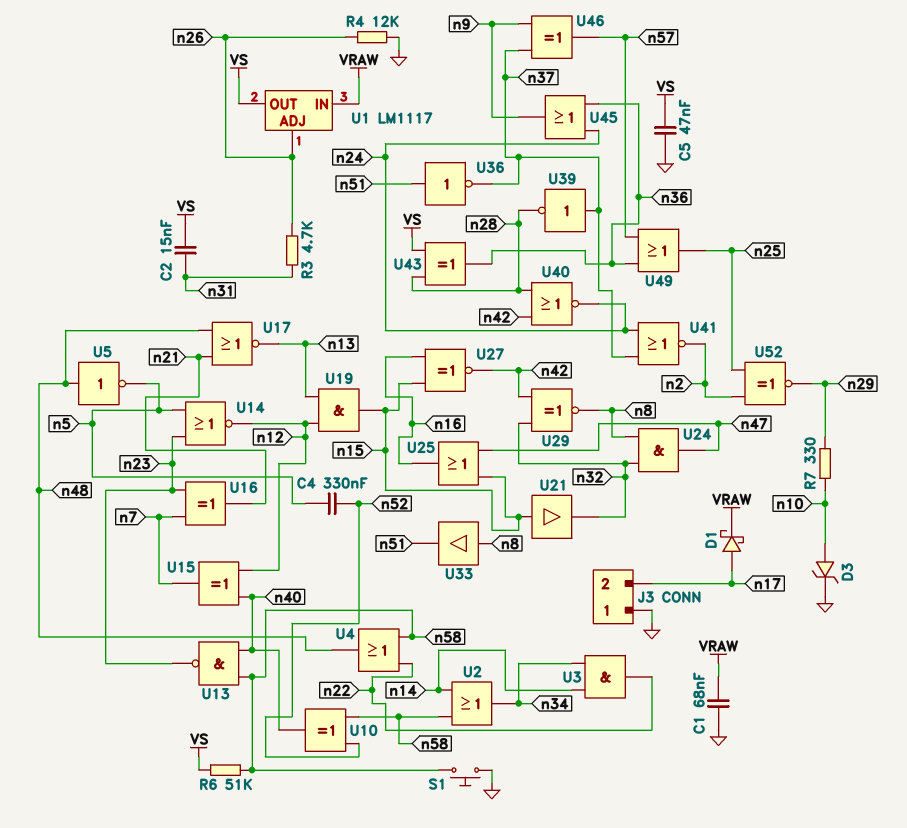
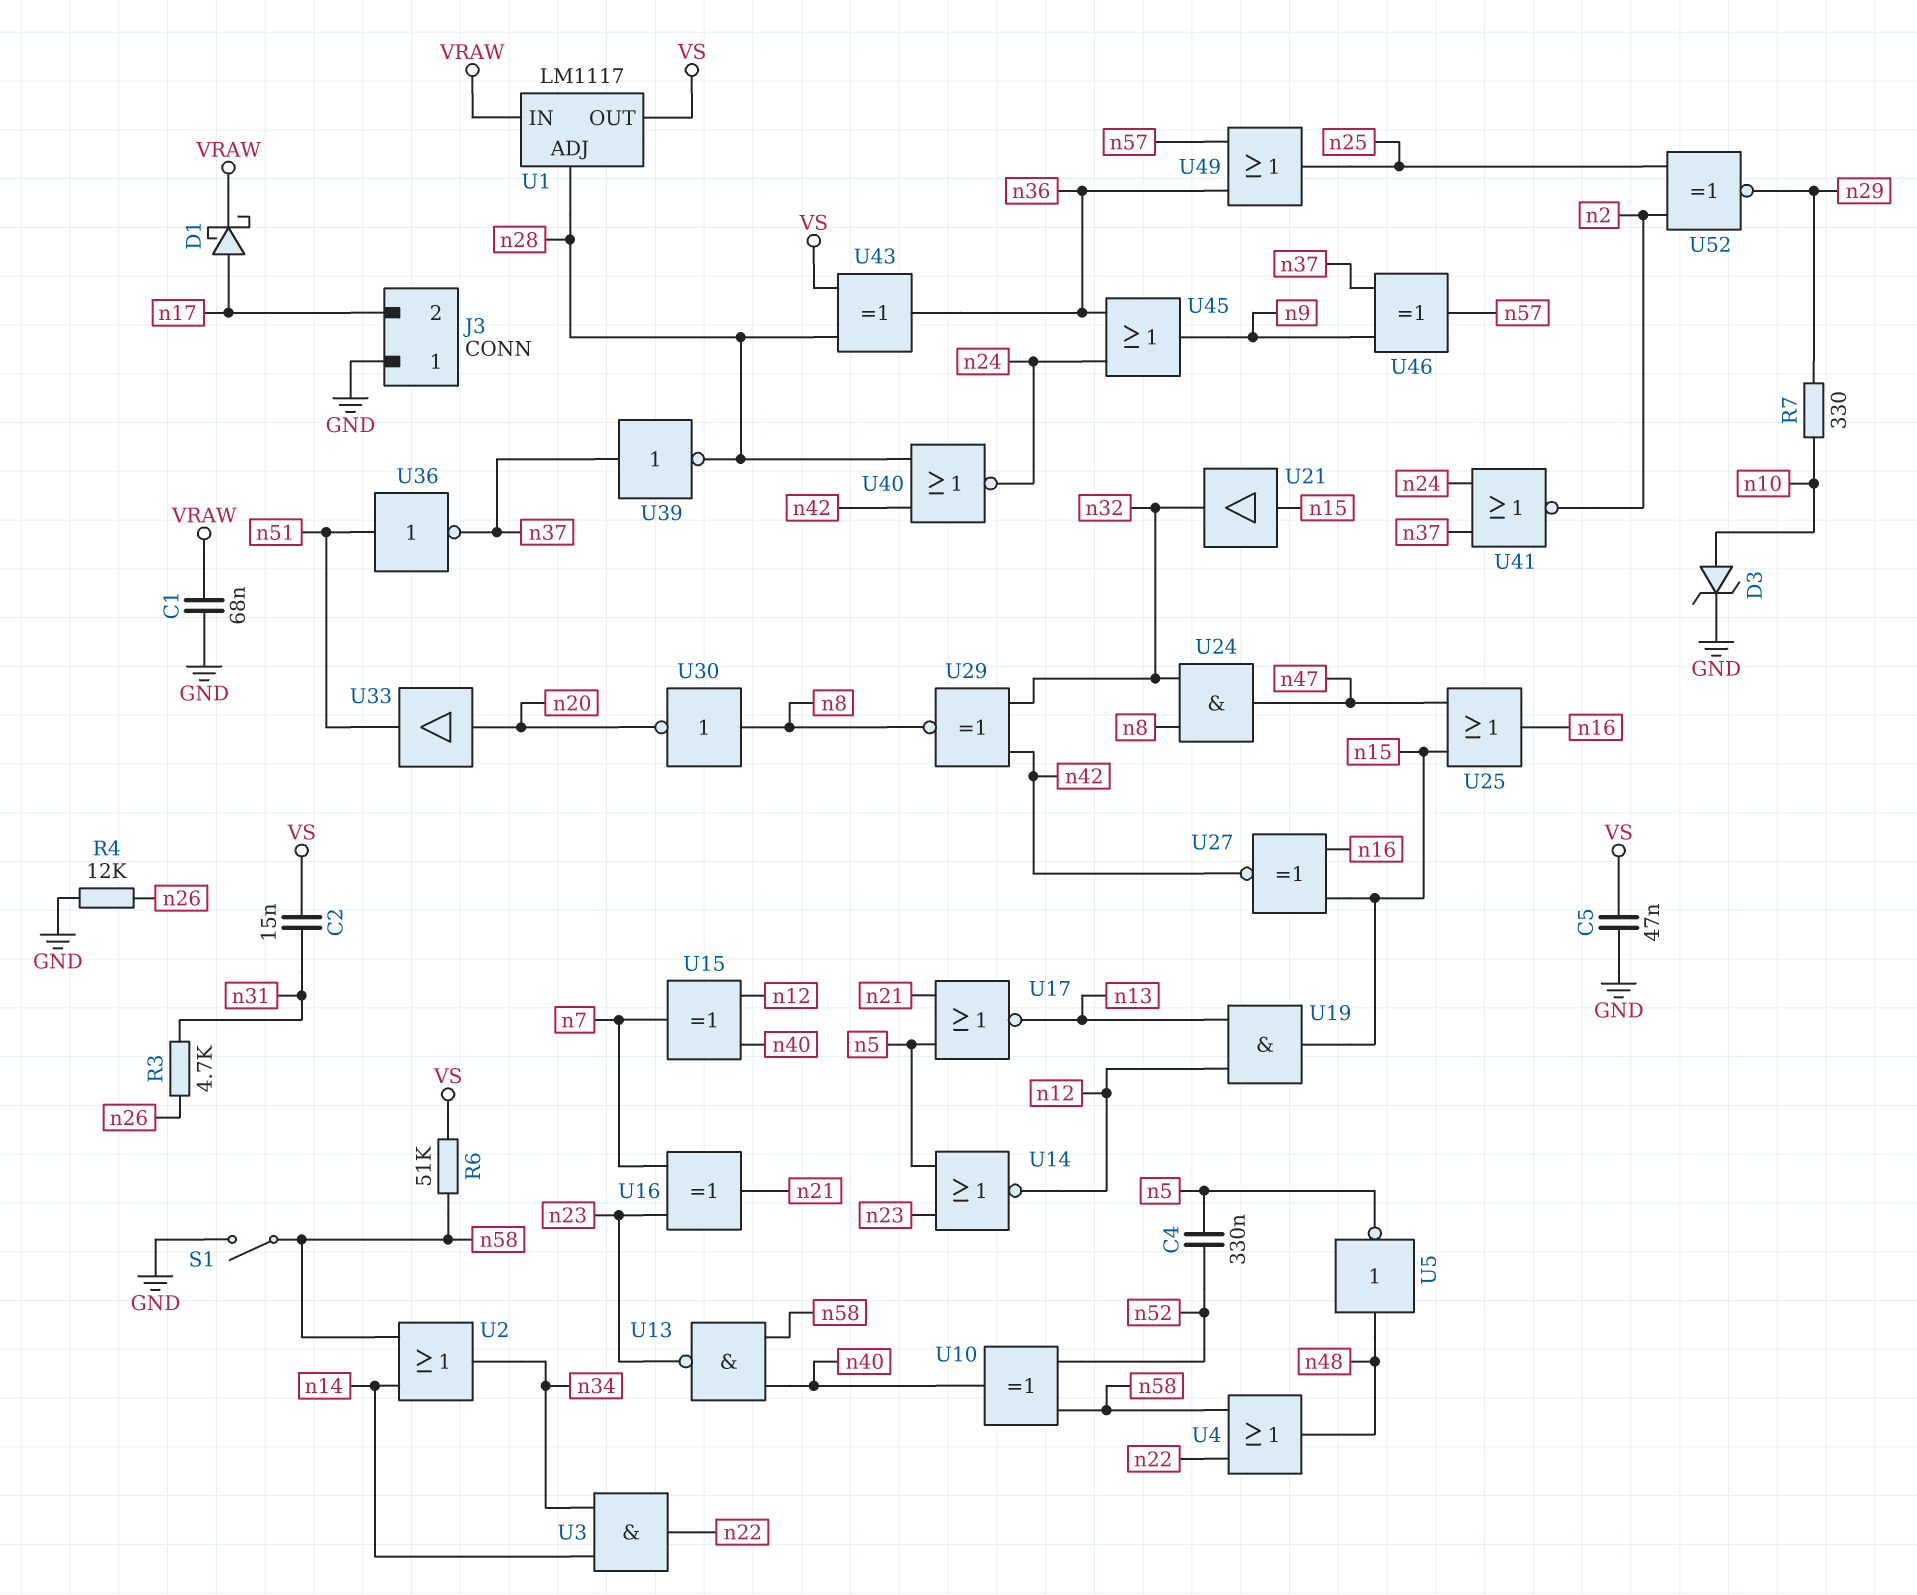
S1: button (GND, n58) -> switch (GND, n58)
U1 pin ADJ: n26 -> n28
U17: NOR (in n21, in n48, out n13) -> NOR (in n5, in n21, out n13)
U30: none -> NOT (in n8, out n20)
U33: buffer (in n8, out n51) -> buffer (in n20, out n51)

